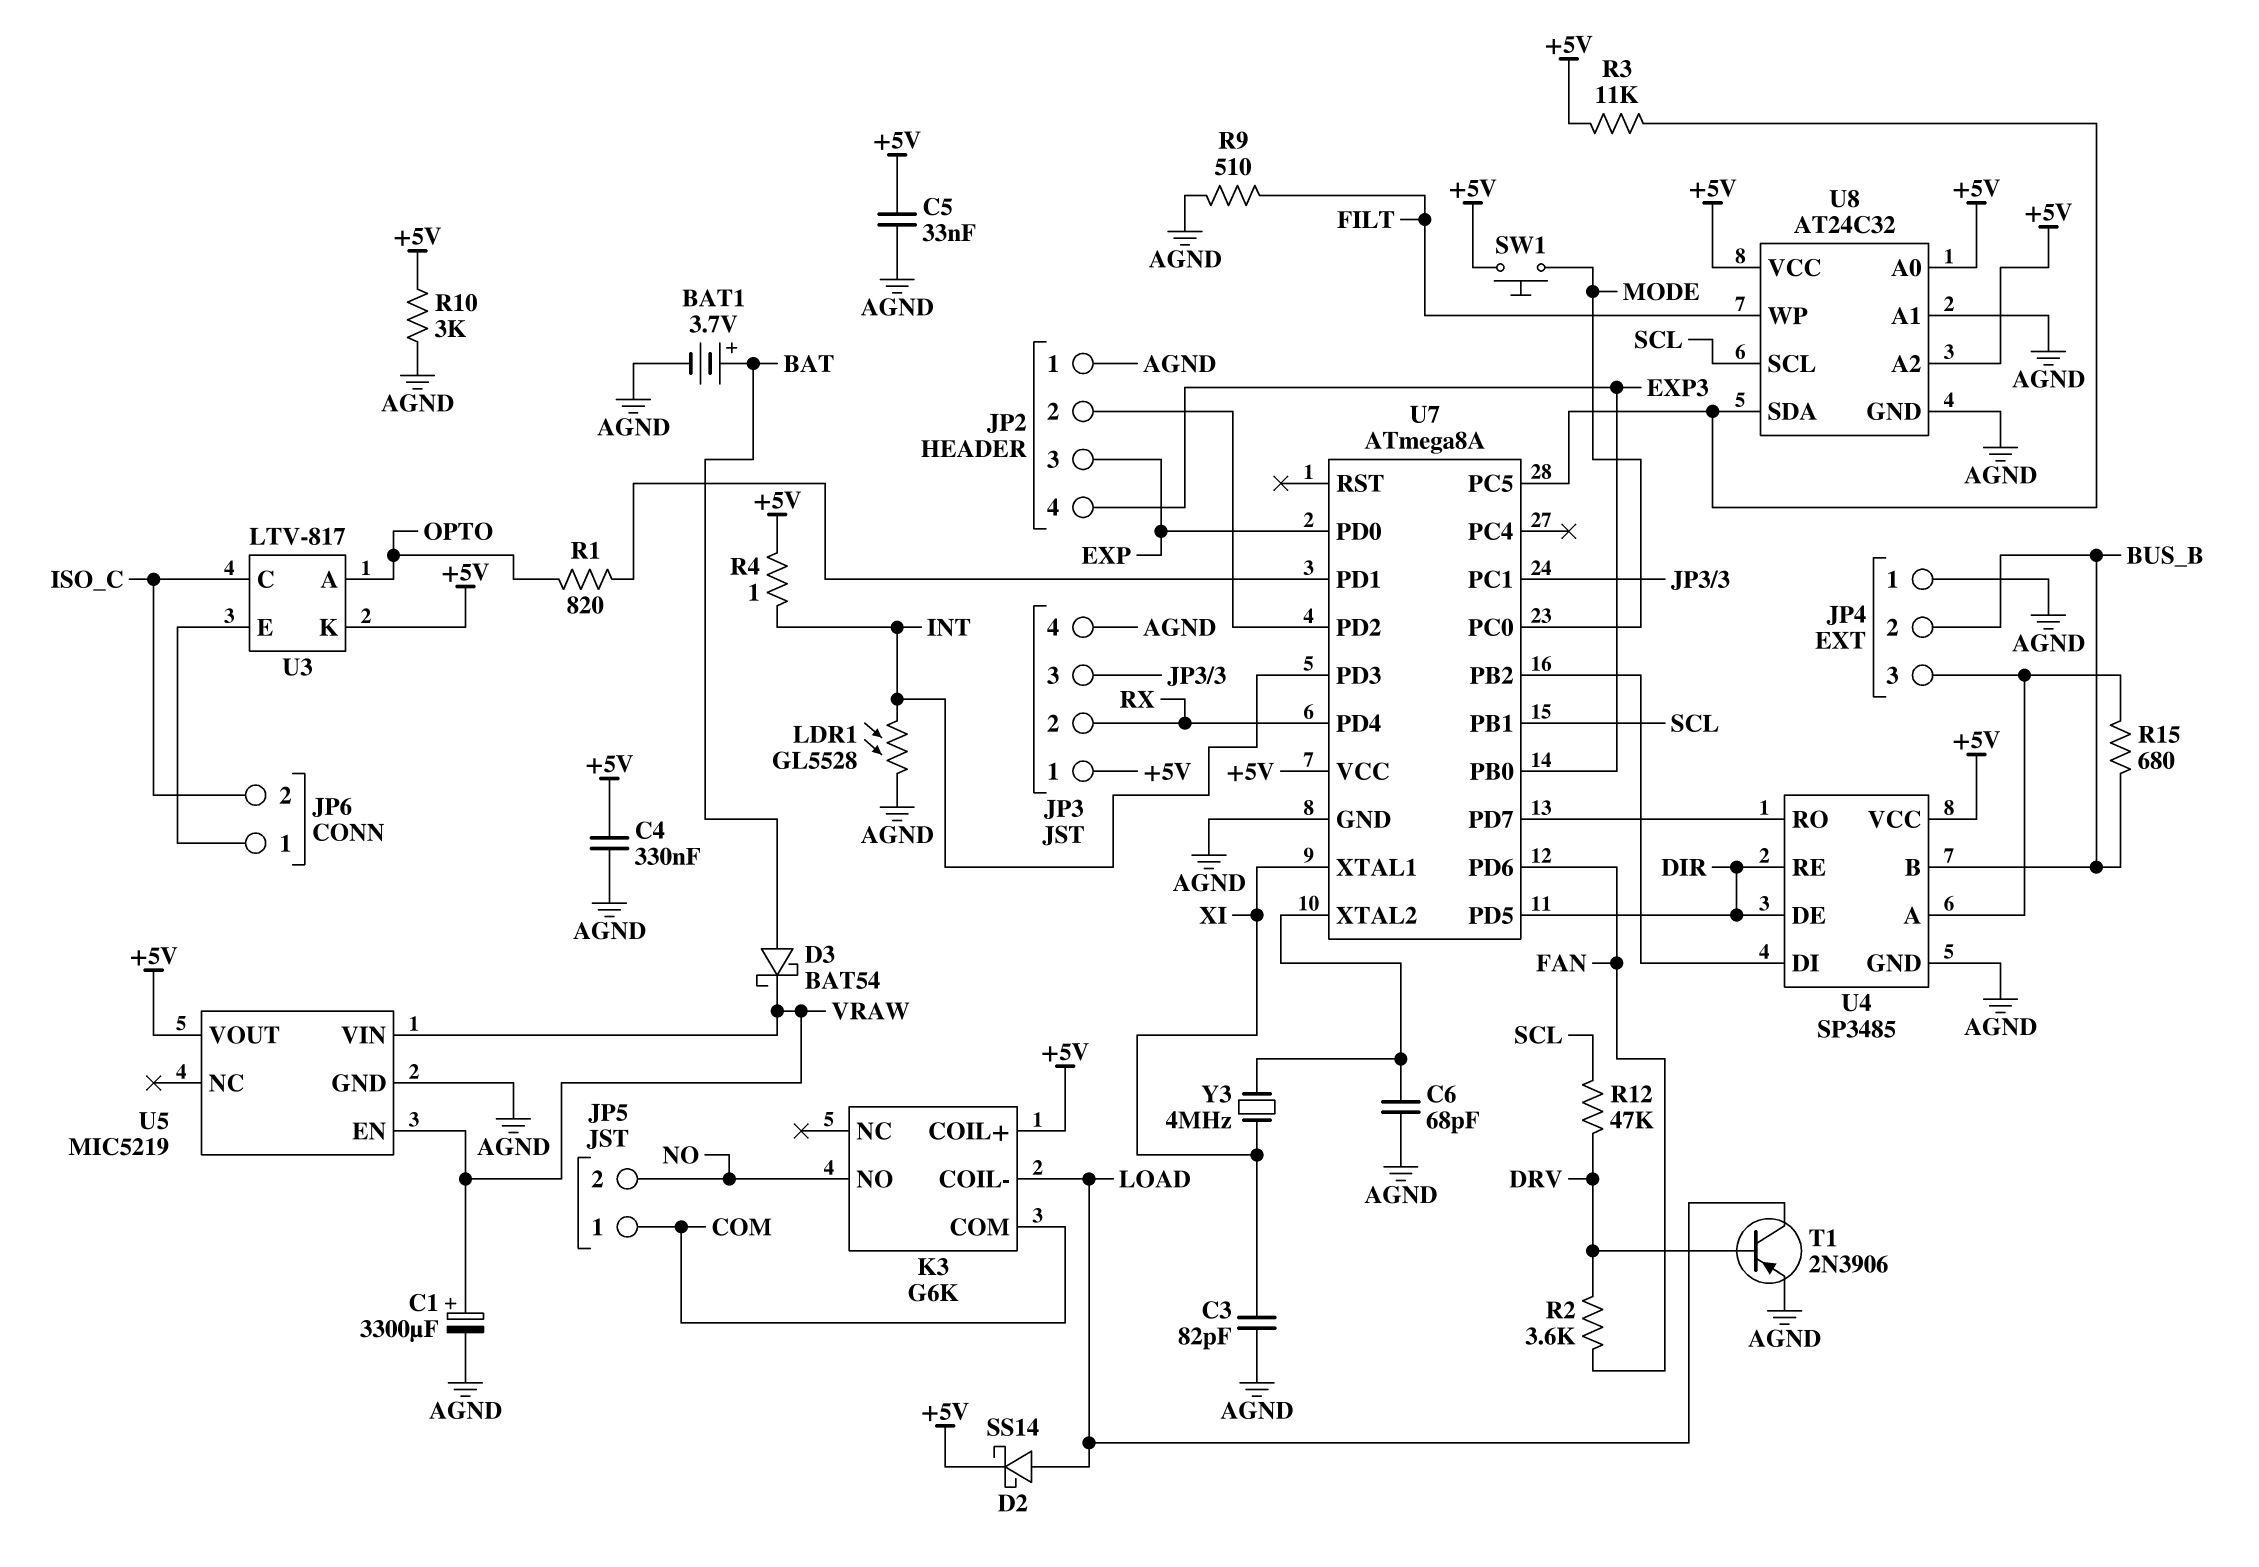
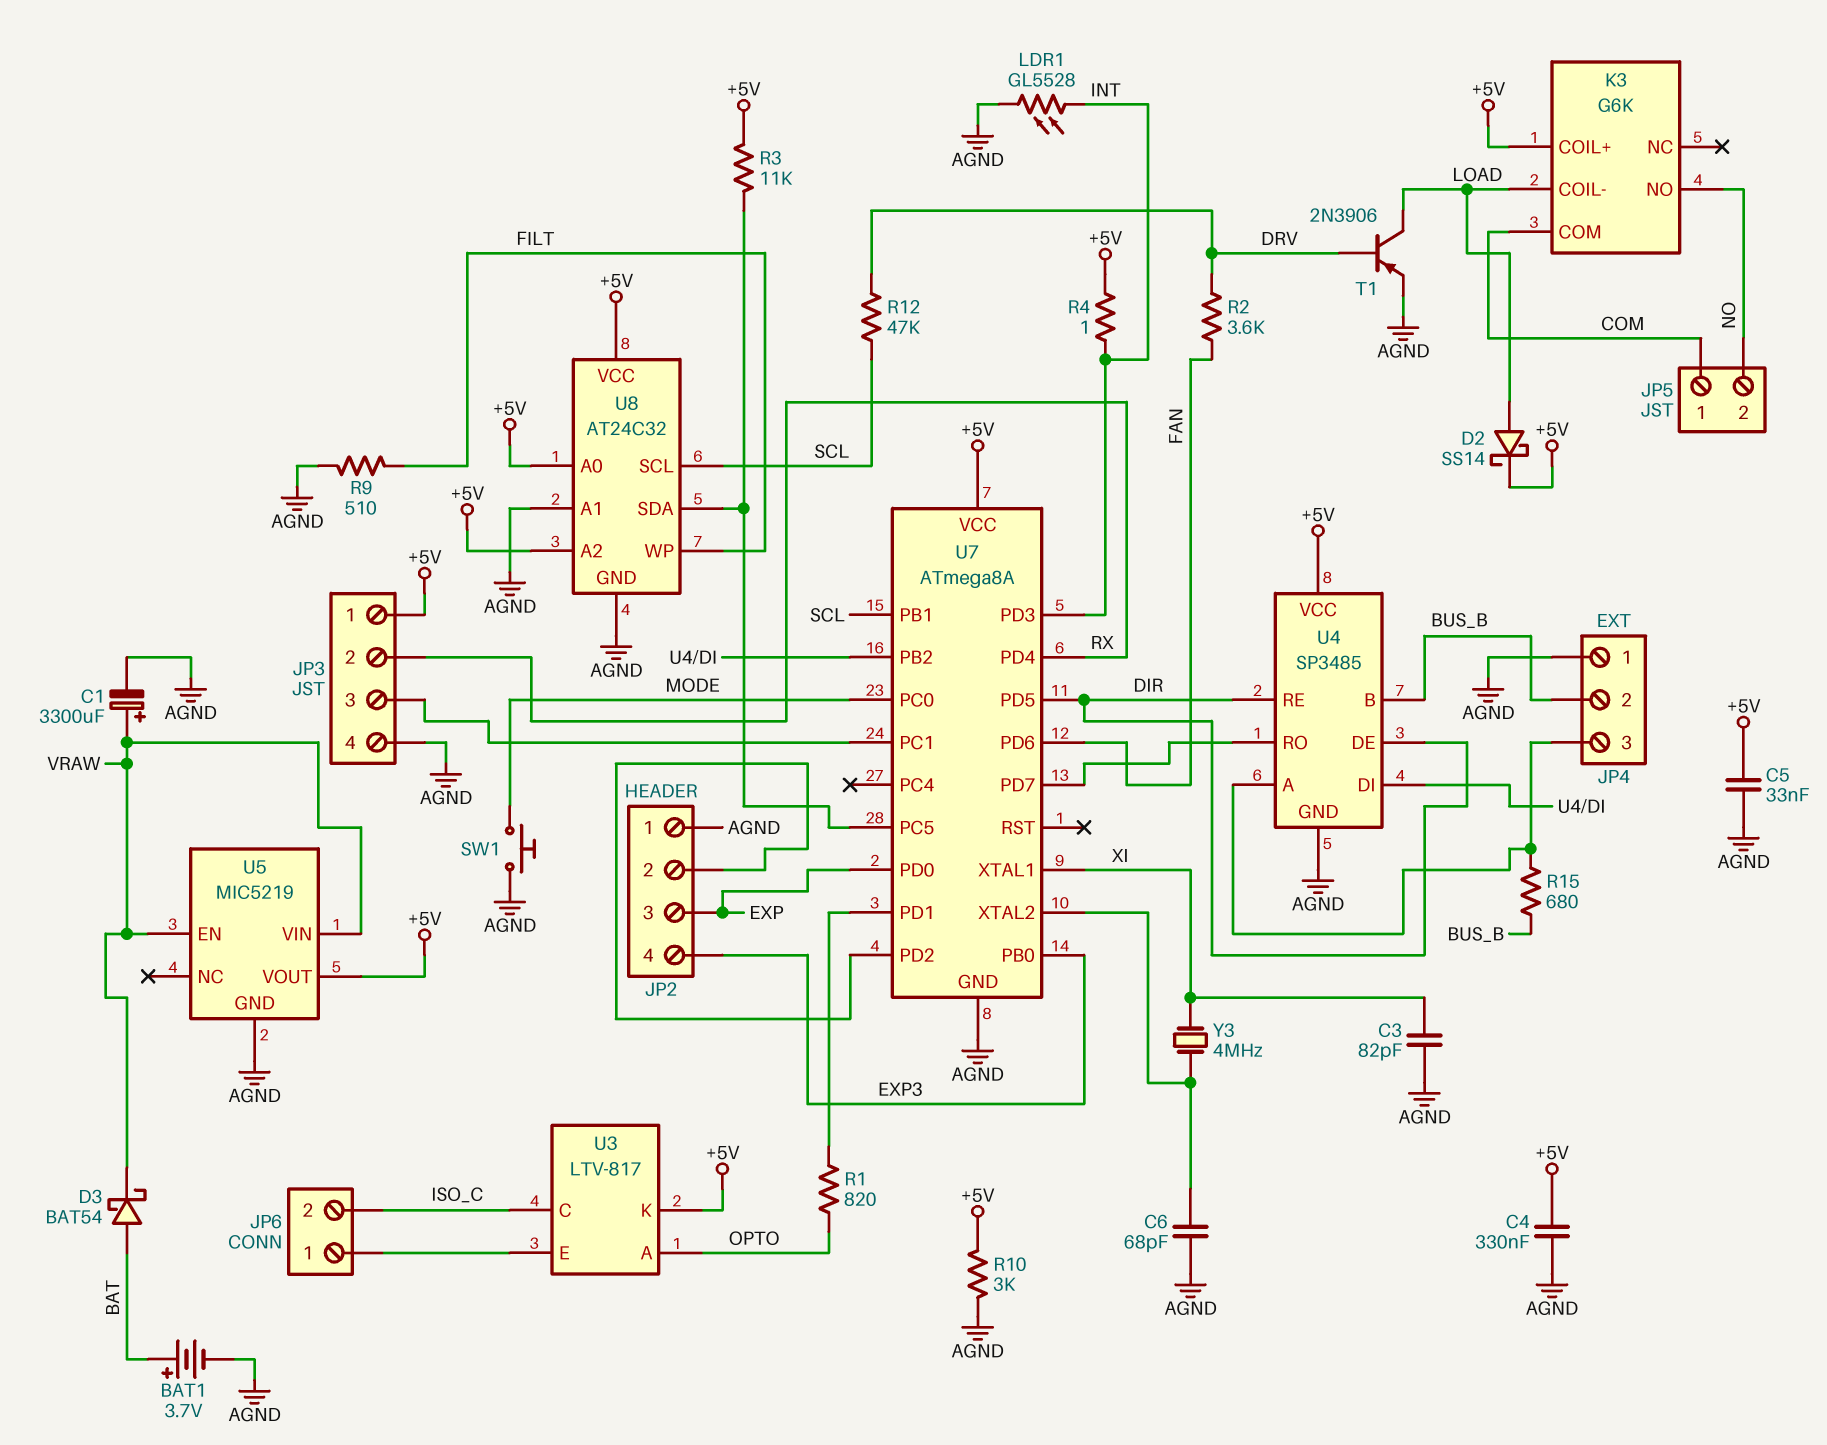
SW1: button (+5V, MODE) -> button (AGND, MODE)

